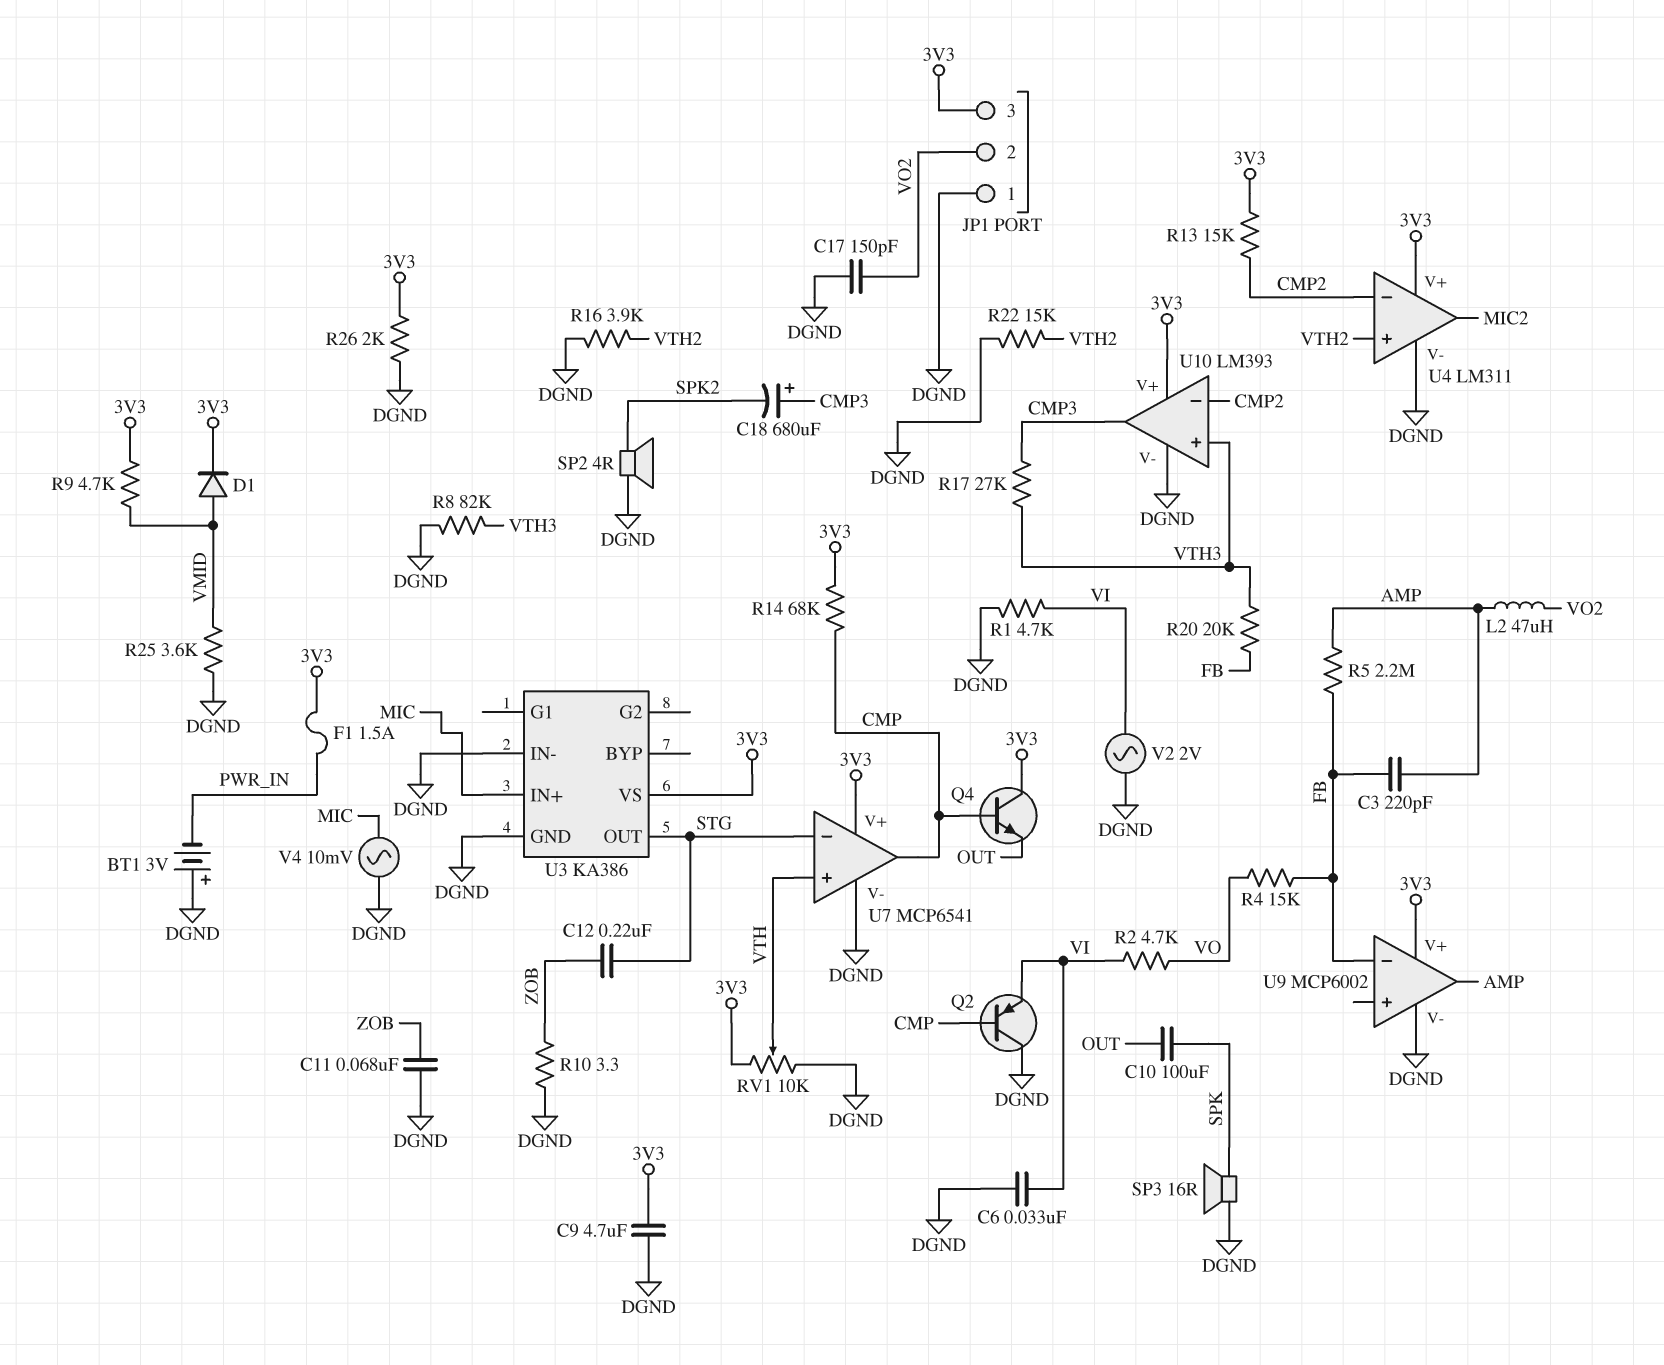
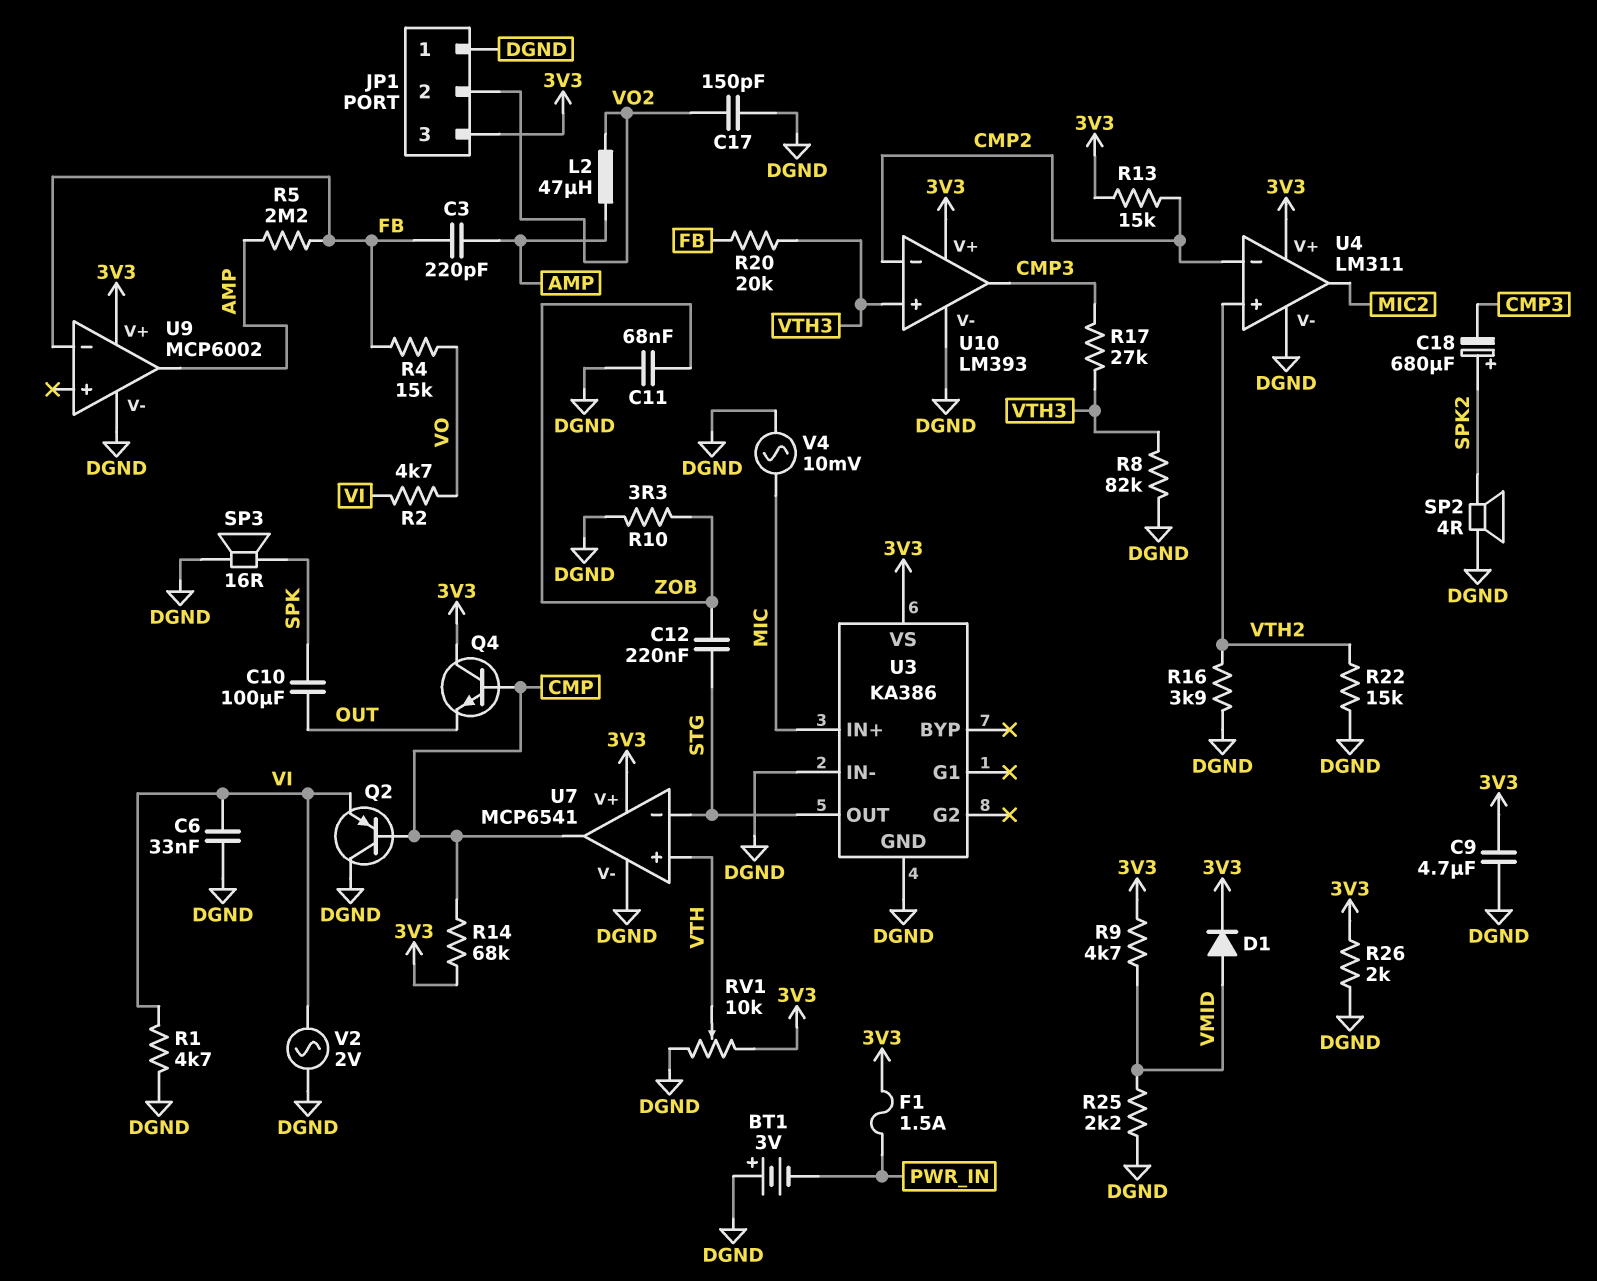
C18: 680uF (plus CMP3, minus SPK2) -> 680uF (plus SPK2, minus CMP3)
R25: 3.6k (DGND, VMID) -> 2.2k (DGND, VMID)

